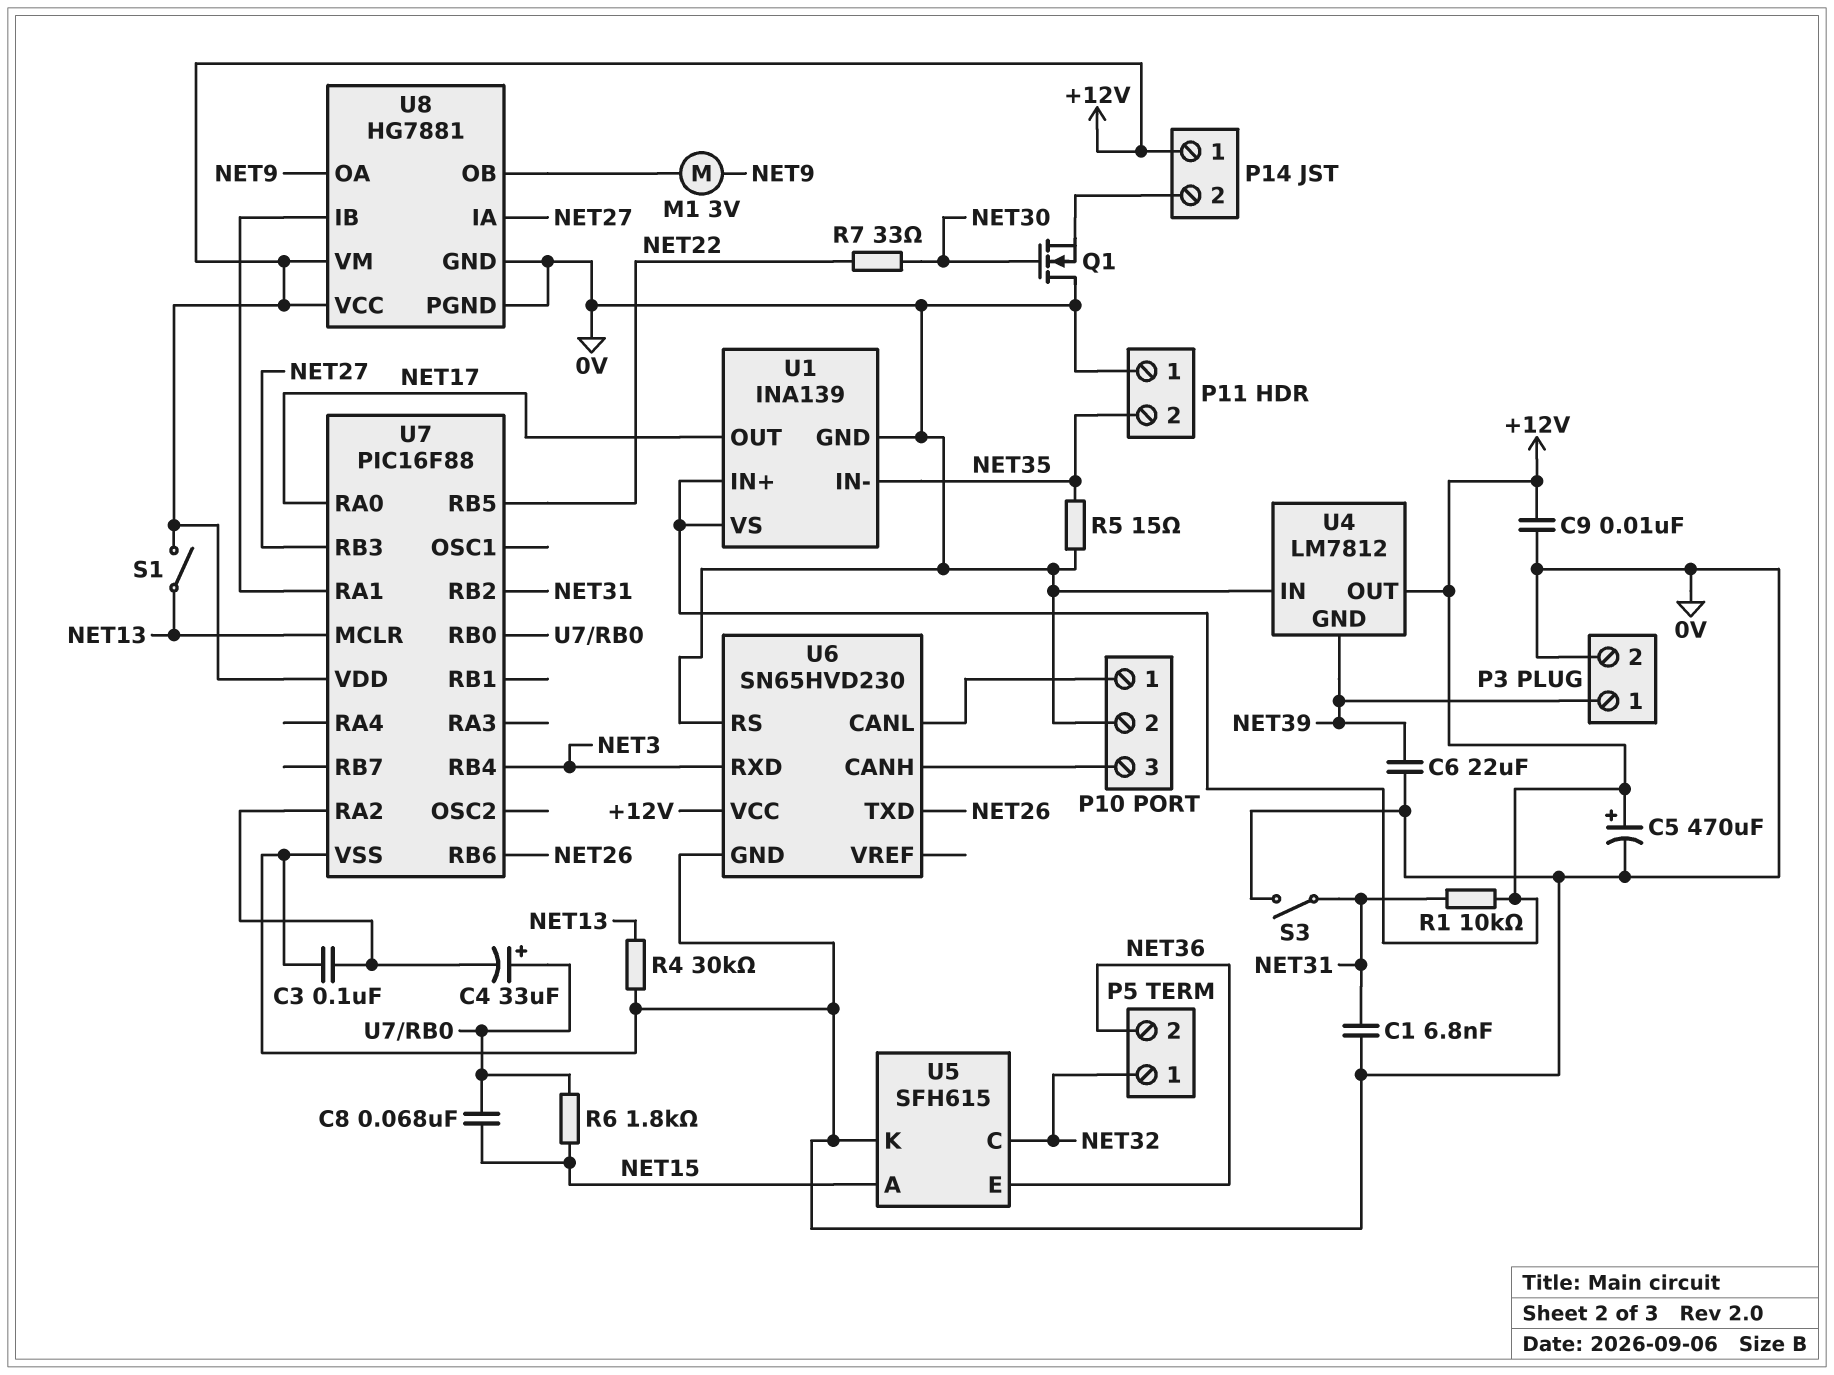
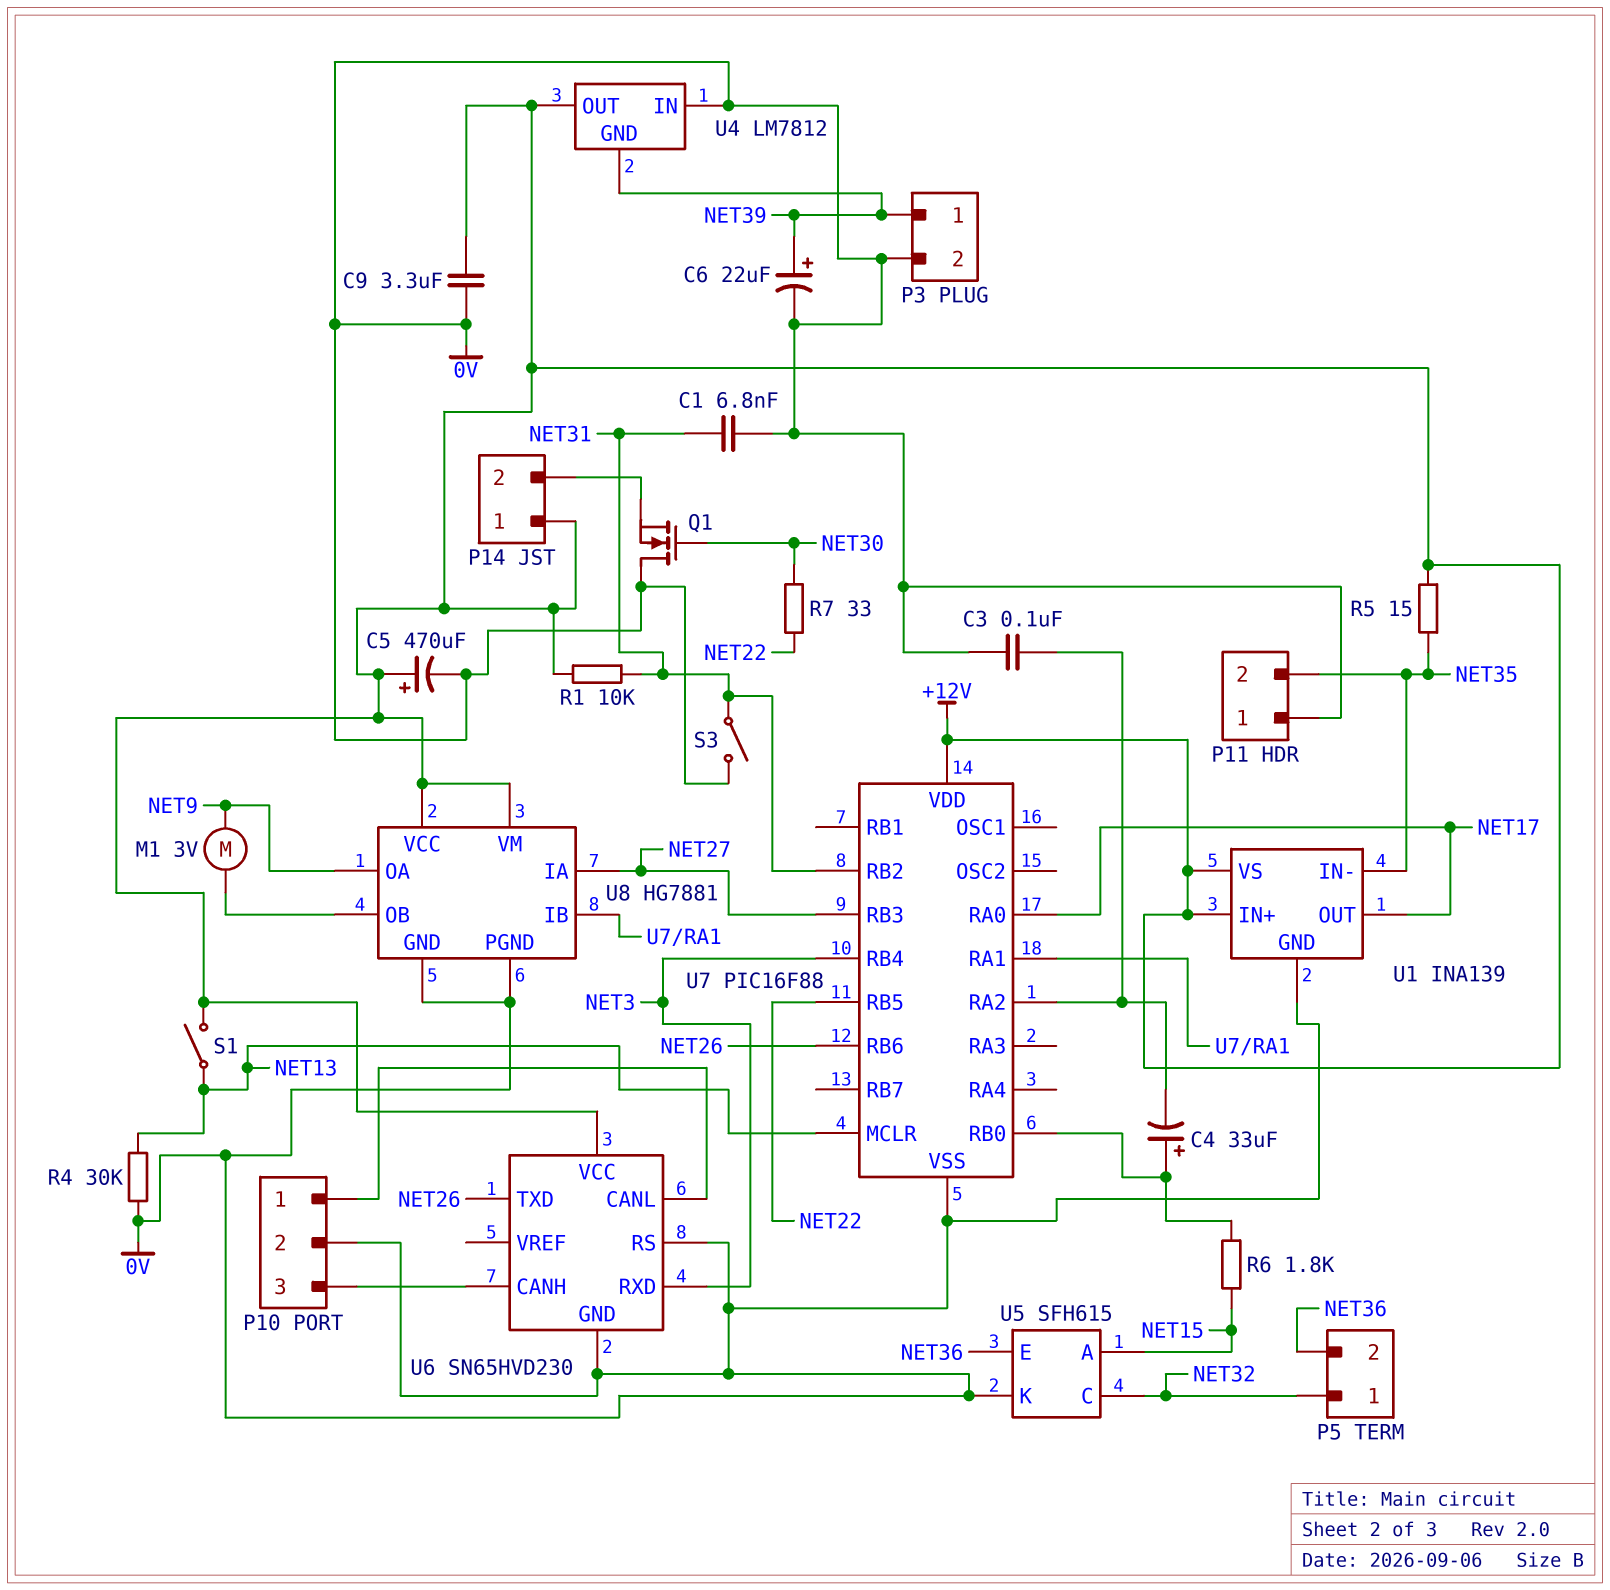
C6: 22uF (0V, NET39) -> 22uF (plus NET39, minus 0V)
C8: 68nF (NET15, U7/RB0) -> none
C9: 10nF (+12V, 0V) -> 3.3uF (+12V, 0V)
R5: 15 (0V, NET35) -> 15 (+12V, NET35)

